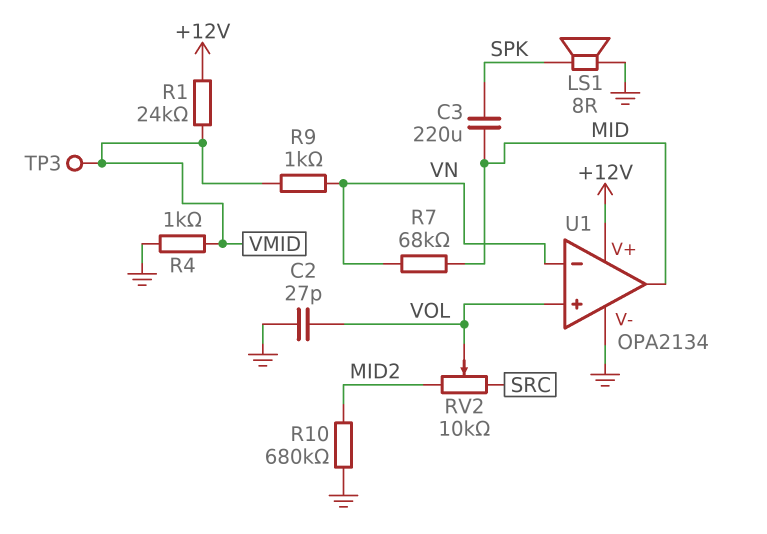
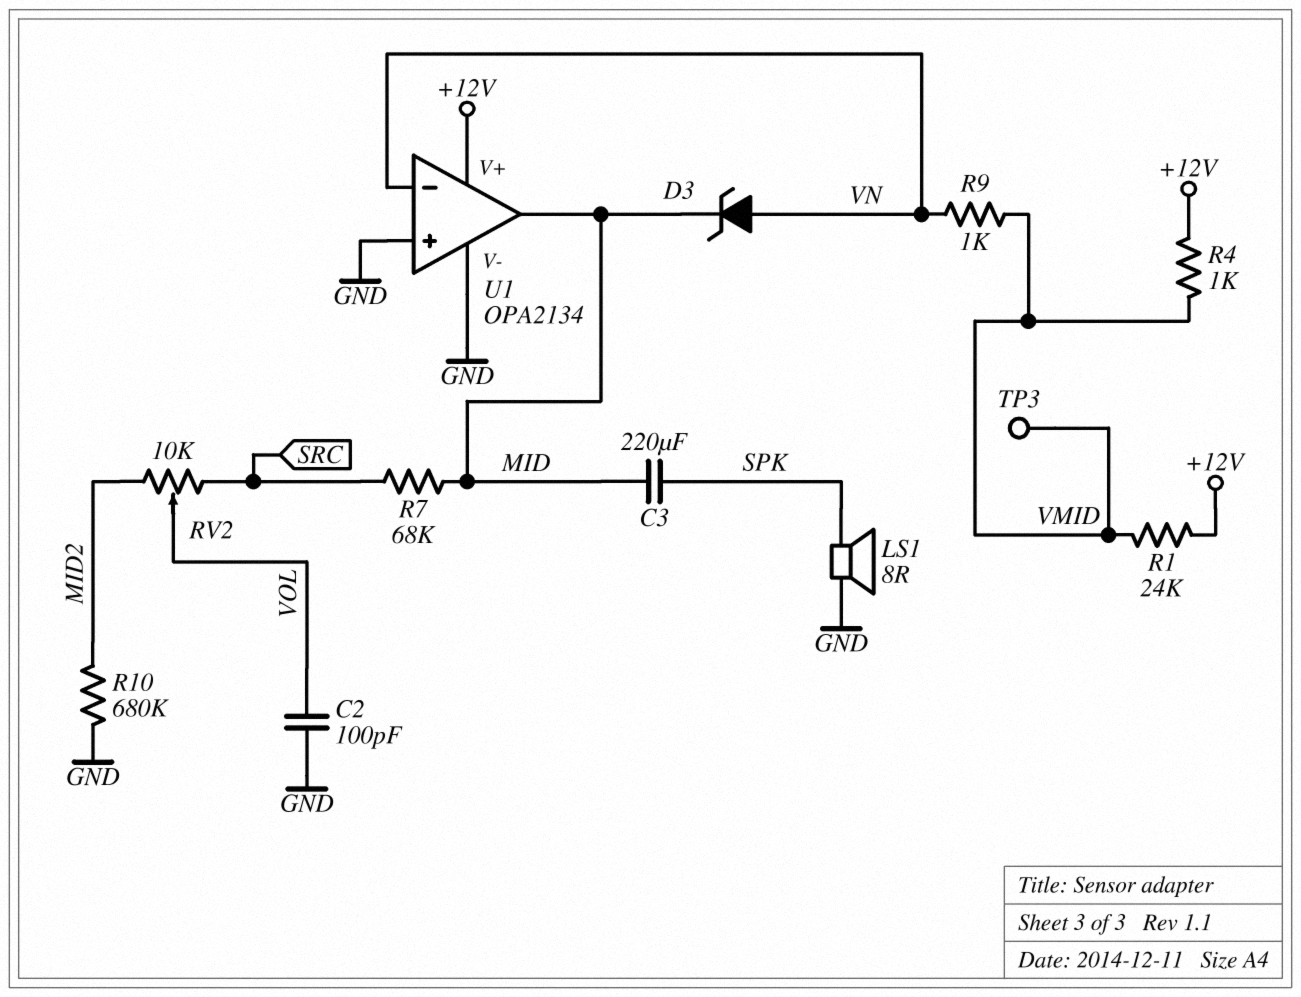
C2: 27pF (GND, VOL) -> 100pF (GND, VOL)
D3: none -> zener (A VN, K MID)
R4: 1k (GND, VMID) -> 1k (+12V, VMID)
R7: 68k (MID, VN) -> 68k (MID, SRC)
U1 pin in+: VOL -> GND

